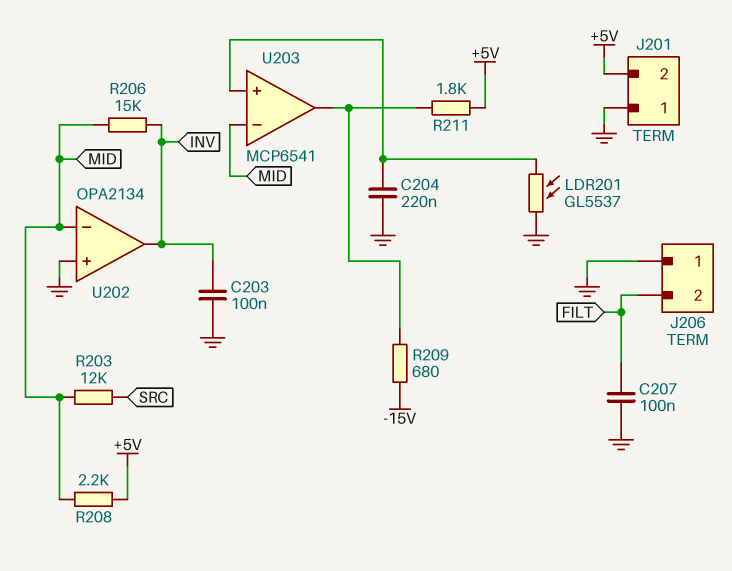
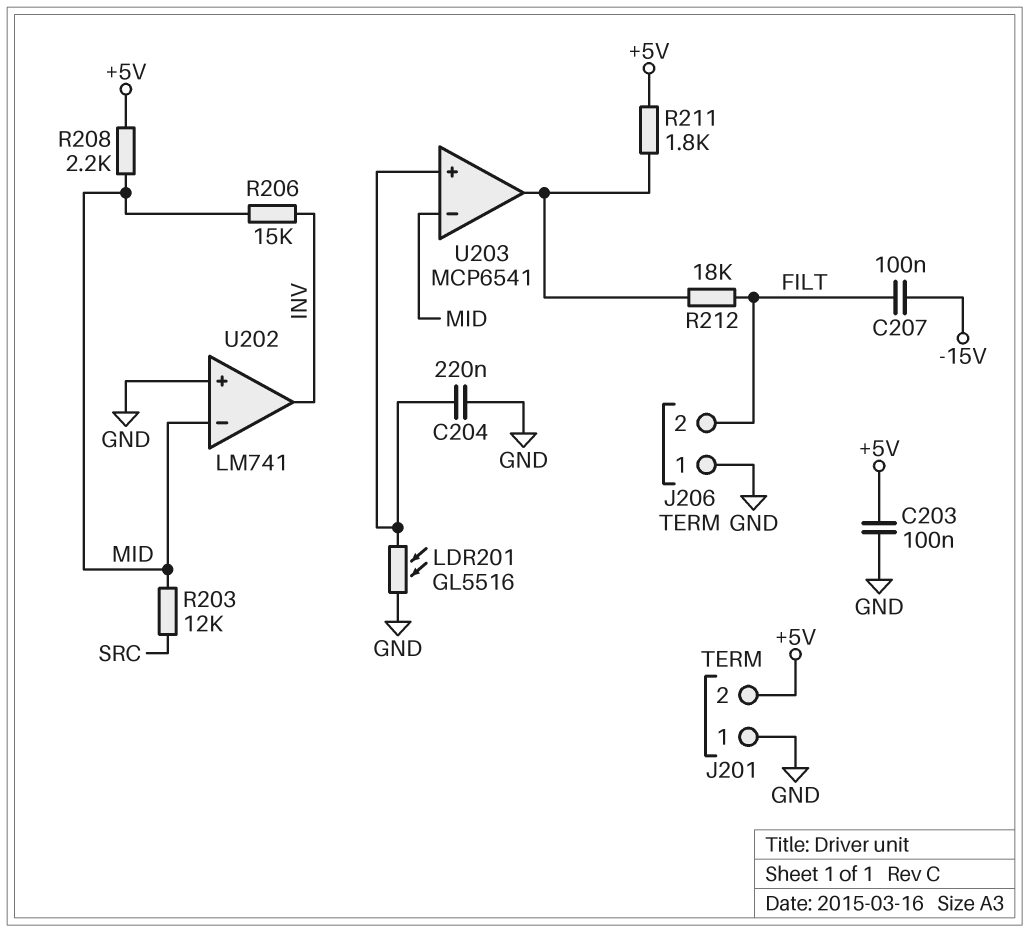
C203: 100nF (GND, INV) -> 100nF (+5V, GND)
C207: 100nF (FILT, GND) -> 100nF (-15V, FILT)
LDR201: GL5537 (GND, U203/in+) -> GL5516 (GND, U203/in+)
R209: 680 (-15V, U203/out) -> none
R212: none -> 18k (FILT, U203/out)
U202: OPA2134 -> LM741

